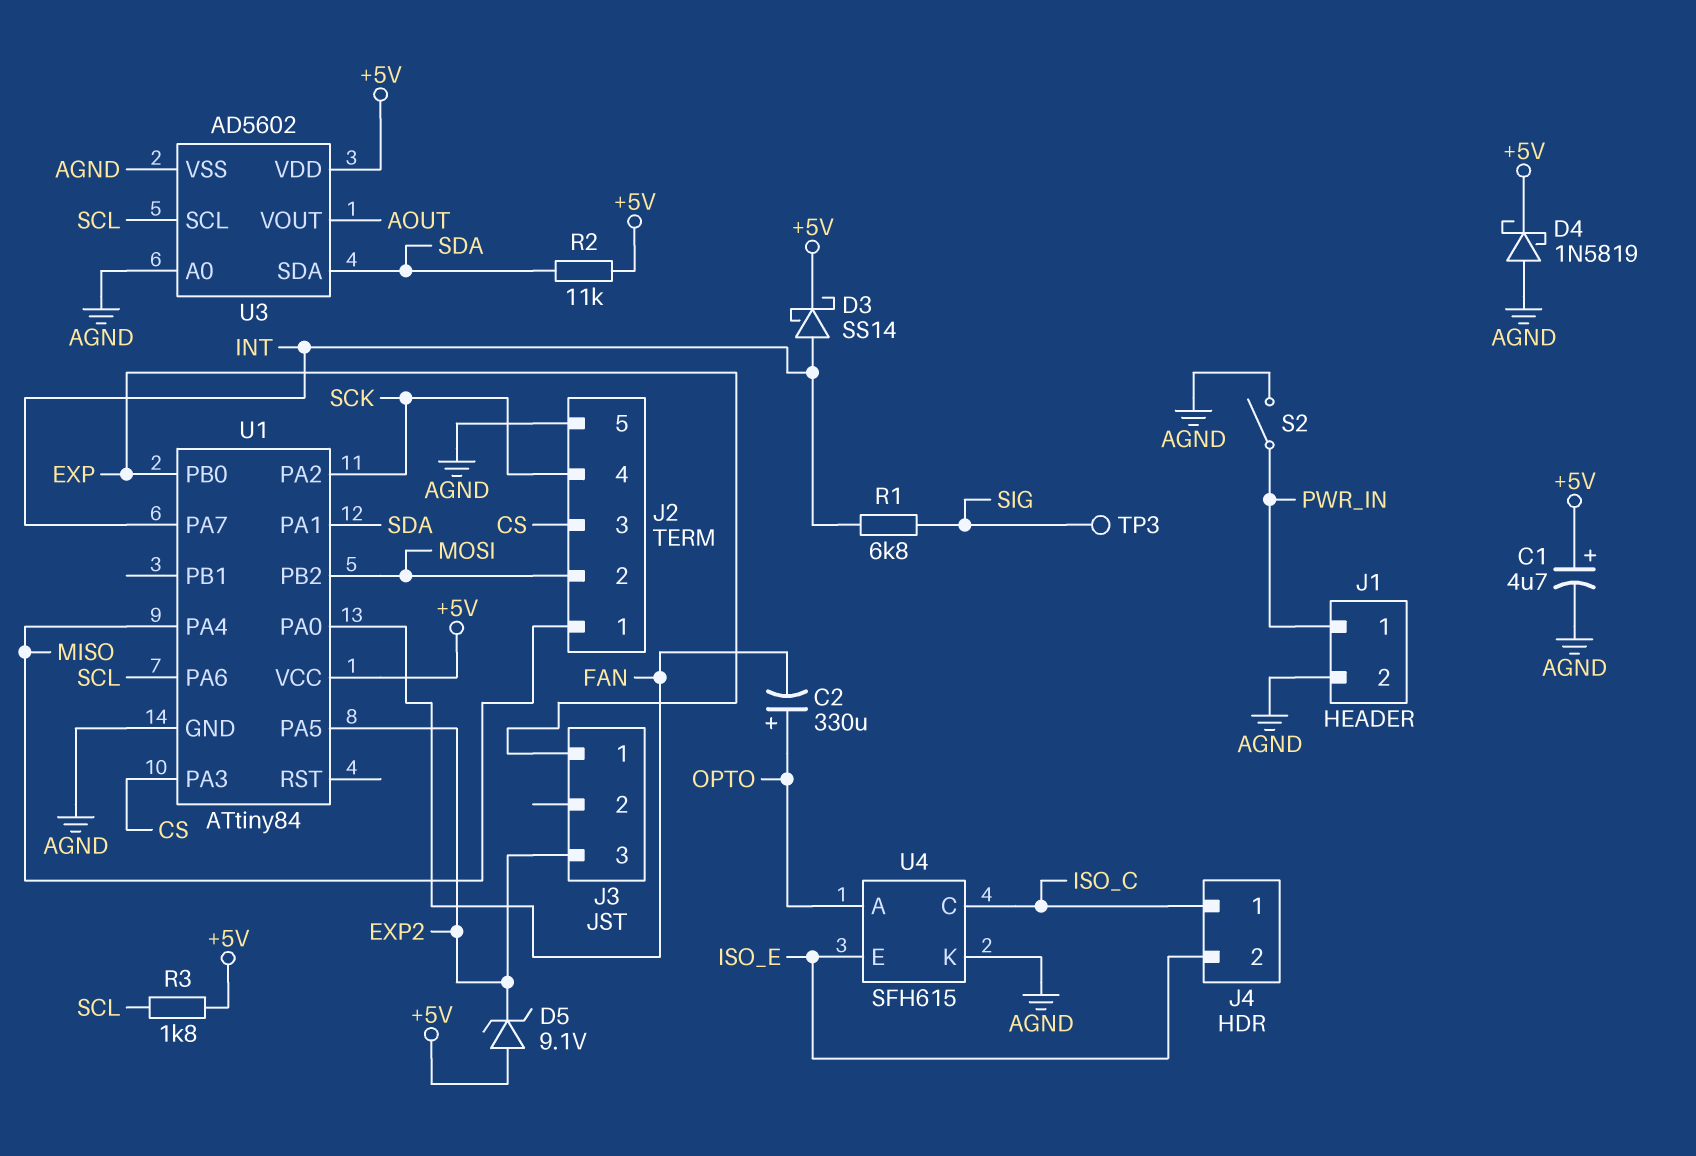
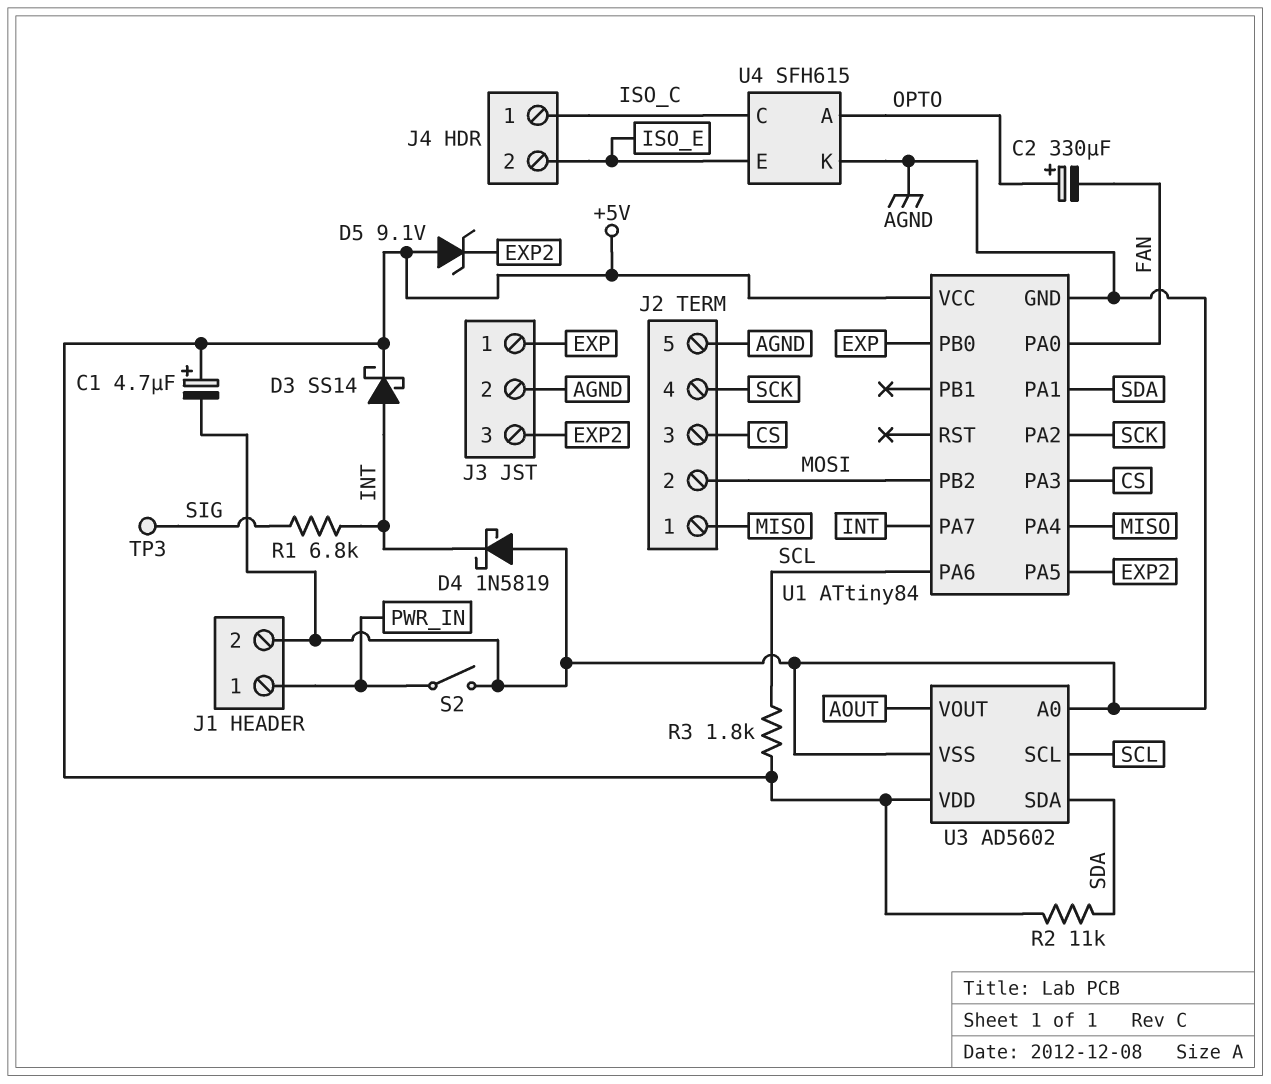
D4: schottky 1N5819 (A AGND, K +5V) -> schottky 1N5819 (A AGND, K INT)
J3 pin 2: none -> AGND

